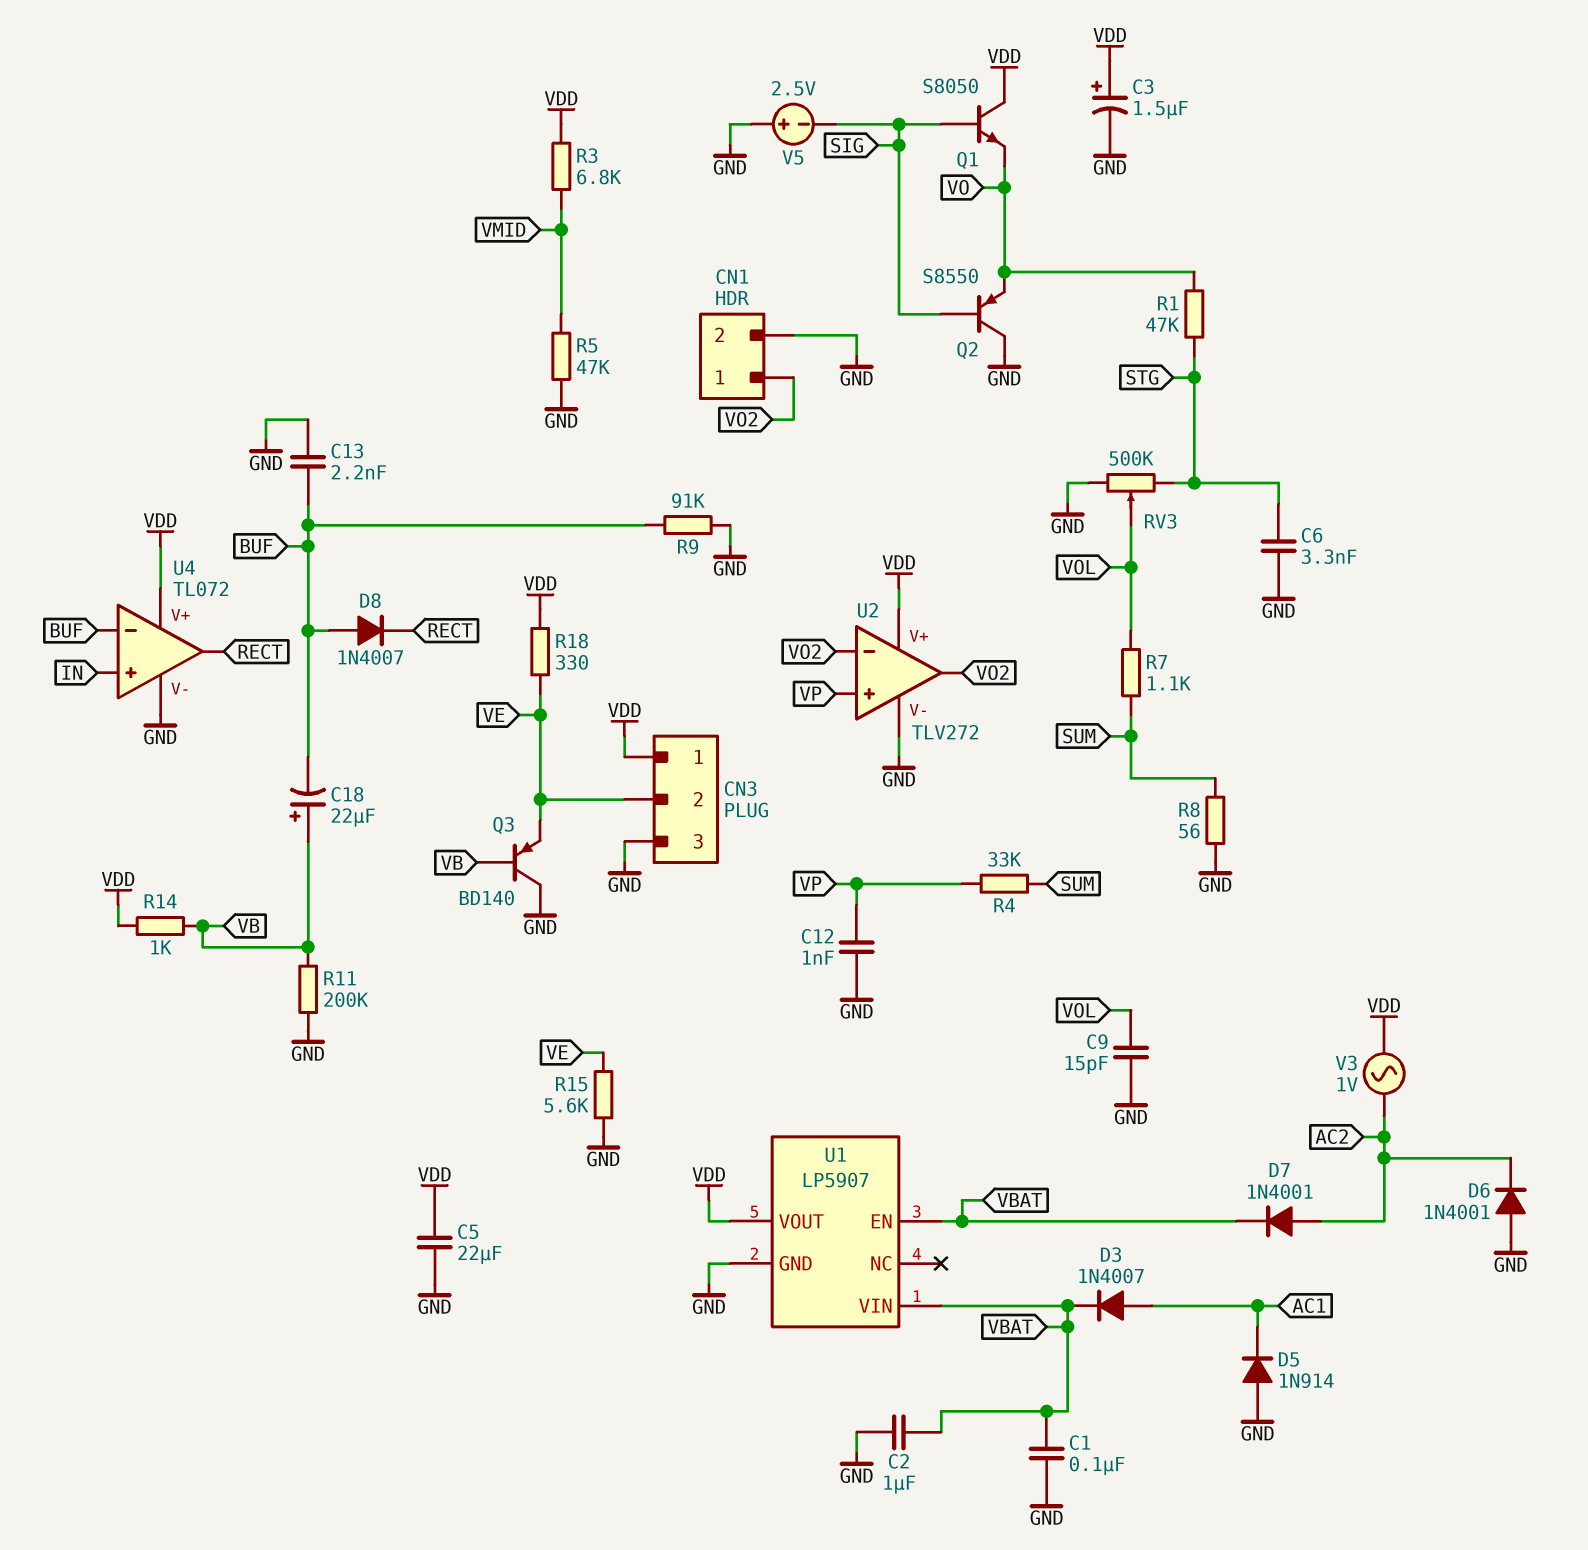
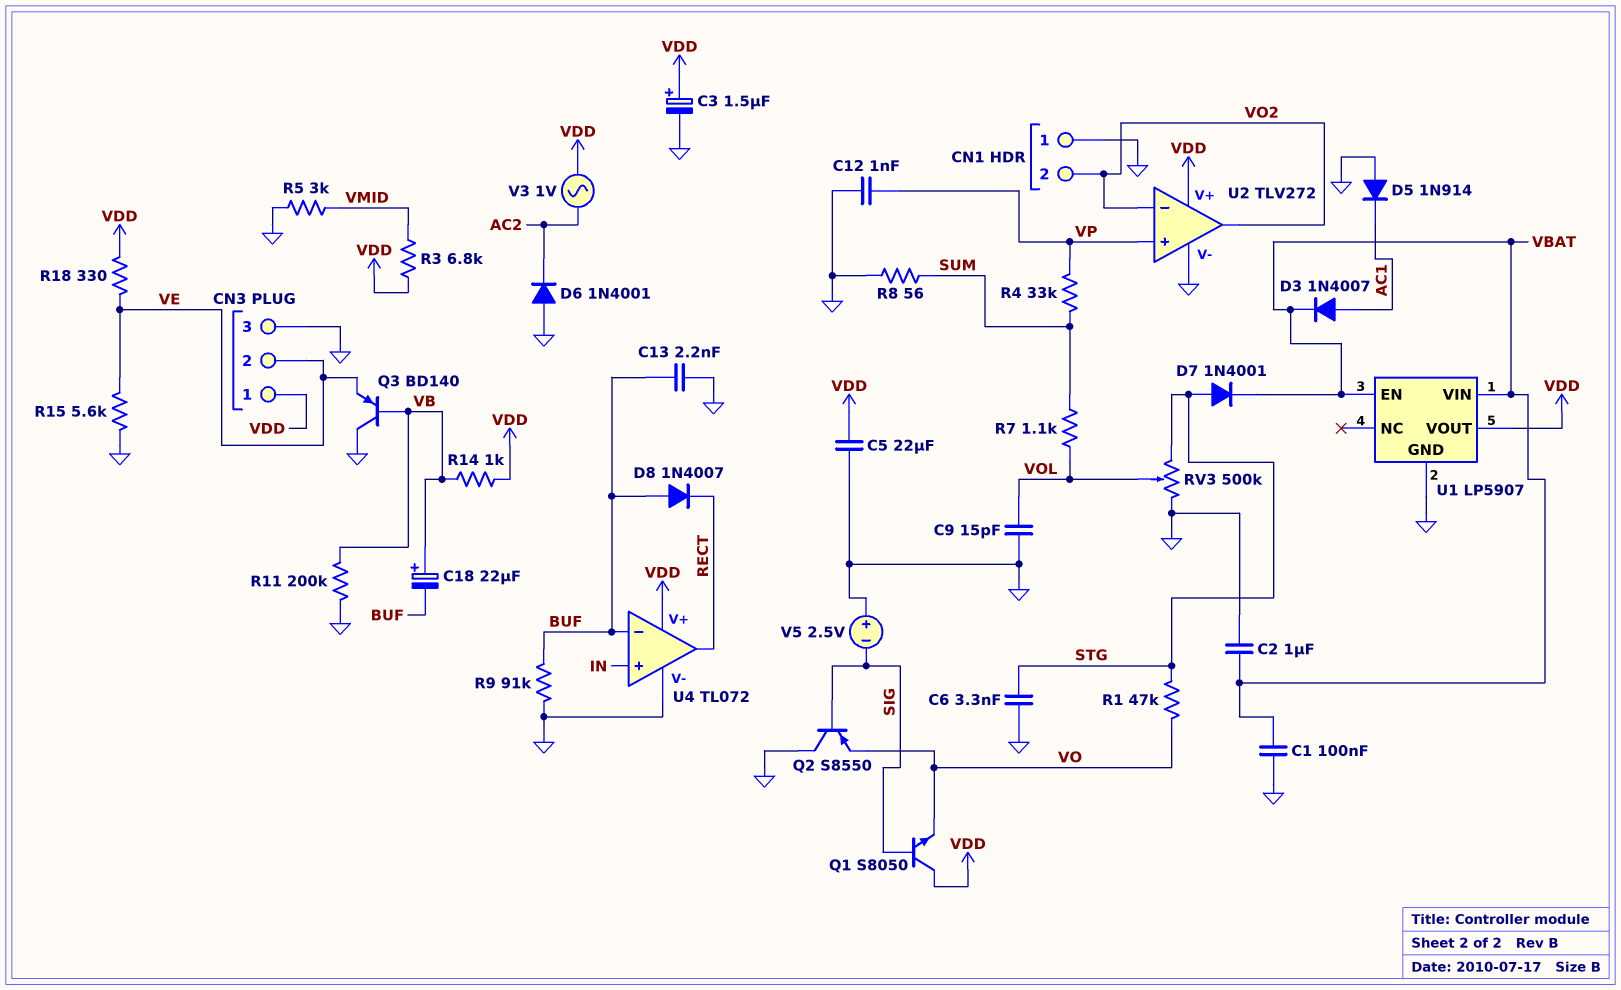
CN1 pin 1: VO2 -> GND
CN1 pin 2: GND -> VO2
D7: diode 1N4001 (A AC2, K VBAT) -> diode 1N4001 (A STG, K VBAT)
R5: 47k (GND, VMID) -> 3k (GND, VMID)

